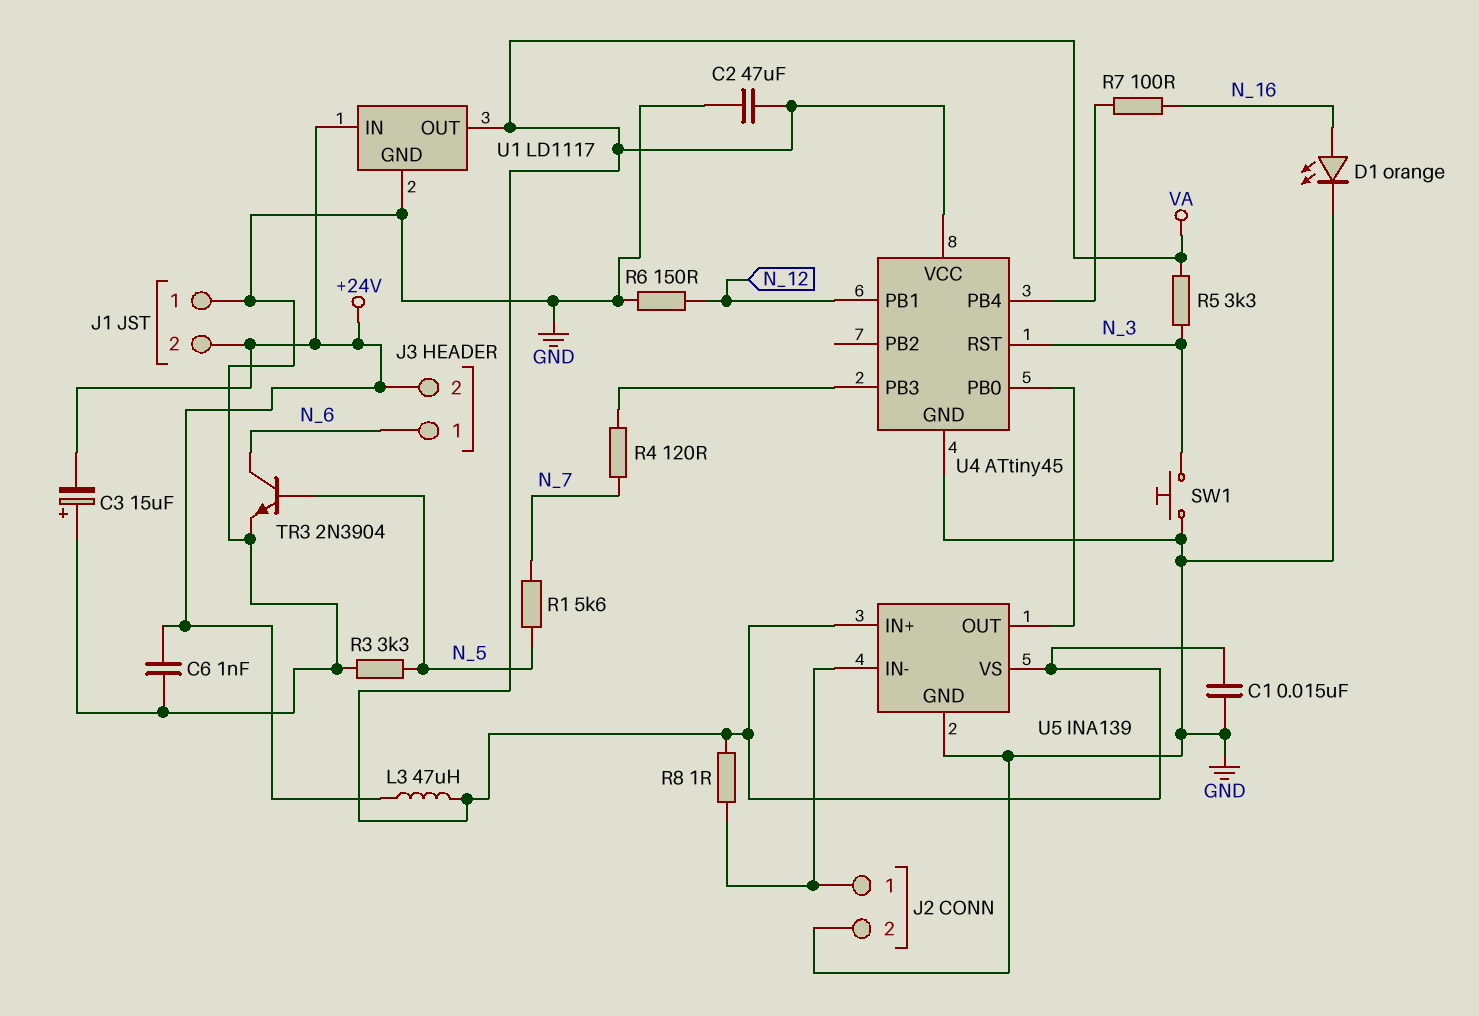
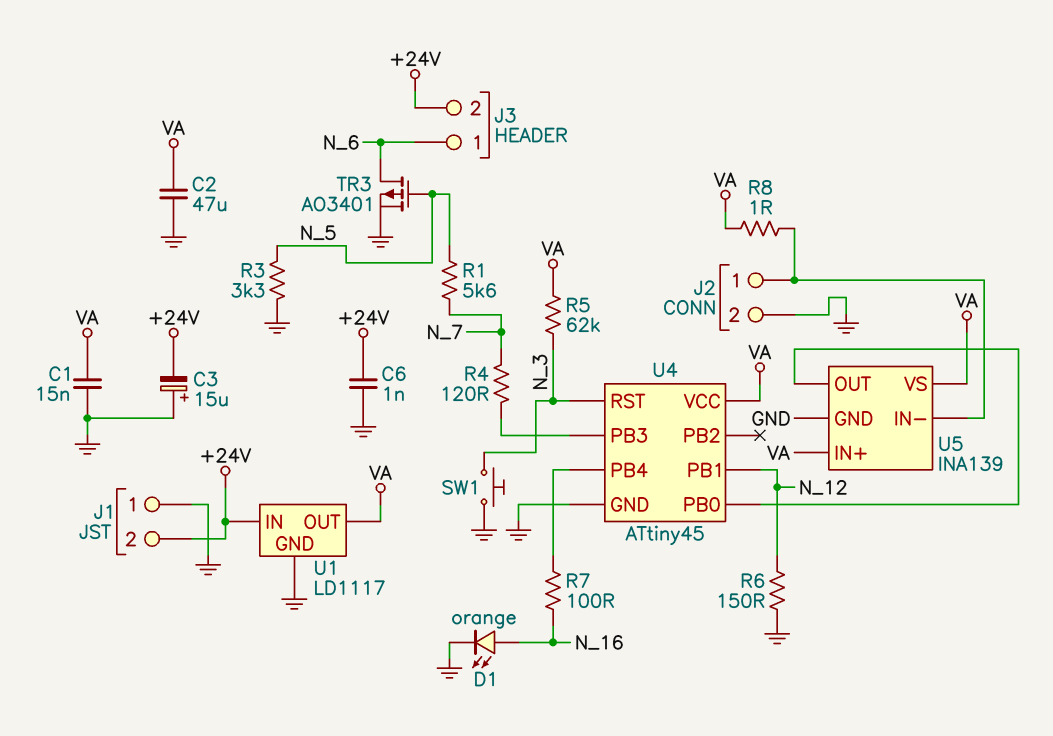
L3: 47uH (+24V, VA) -> none
R5: 3.3k (N_3, VA) -> 62k (N_3, VA)
TR3: NPN 2N3904 (B N_5, C N_6, E GND) -> PMOS AO3401 (G N_5, D N_6, S GND)

